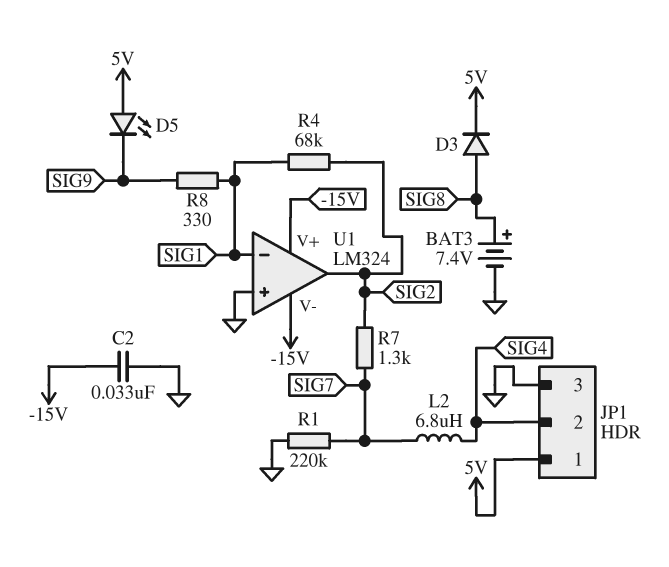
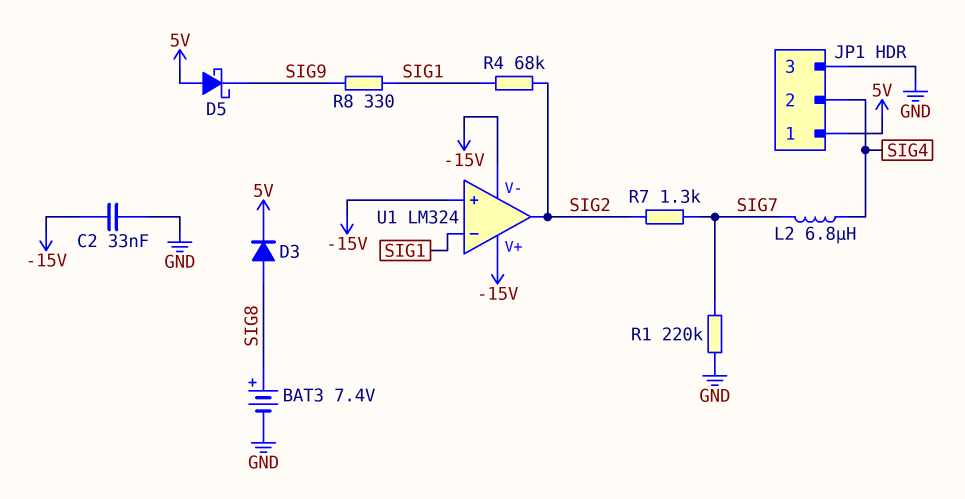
D5: LED (A 5V, K SIG9) -> schottky (A 5V, K SIG9)
U1 pin in+: GND -> -15V

